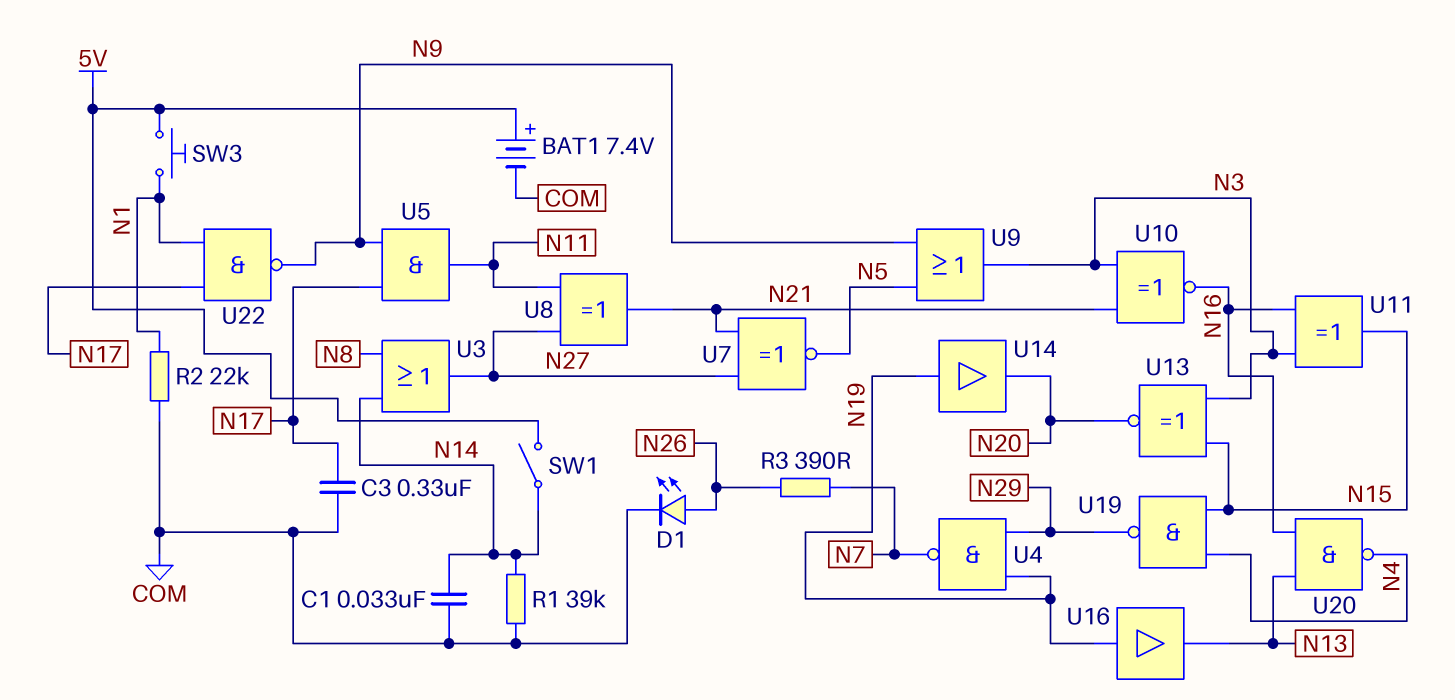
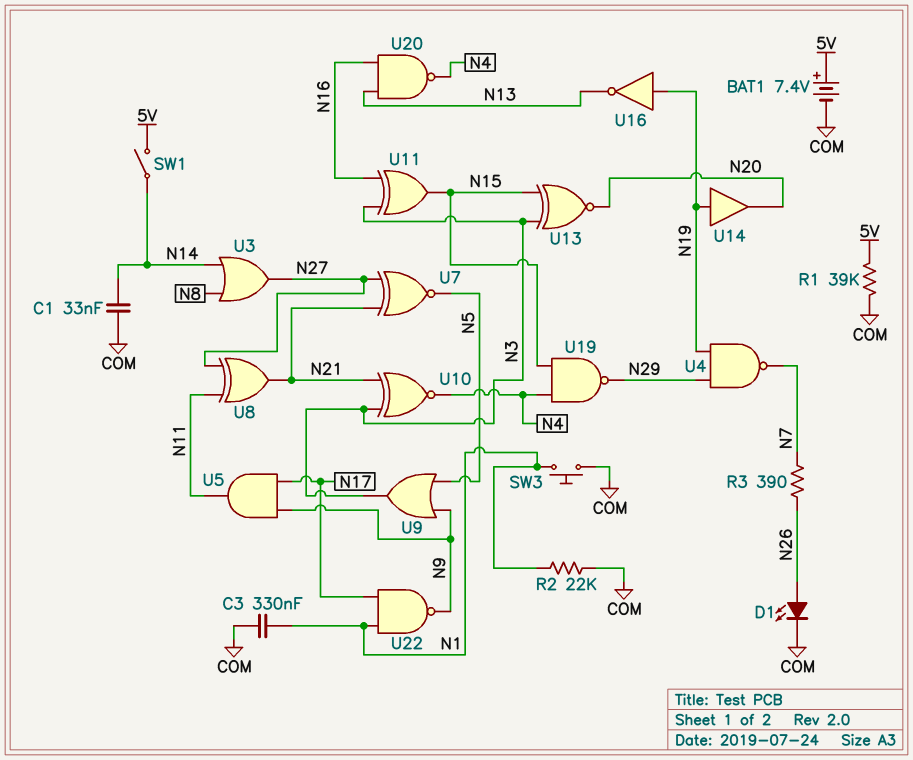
C3: 330nF (COM, N17) -> 330nF (COM, N1)
R1: 39k (COM, N14) -> 39k (5V, COM)
SW3: button (5V, N1) -> button (COM, N1)
U10: XNOR (in N3, in N21, out N16) -> XNOR (in N3, in N21, out N4)
U16: buffer (in N19, out N13) -> NOT (in N19, out N13)

